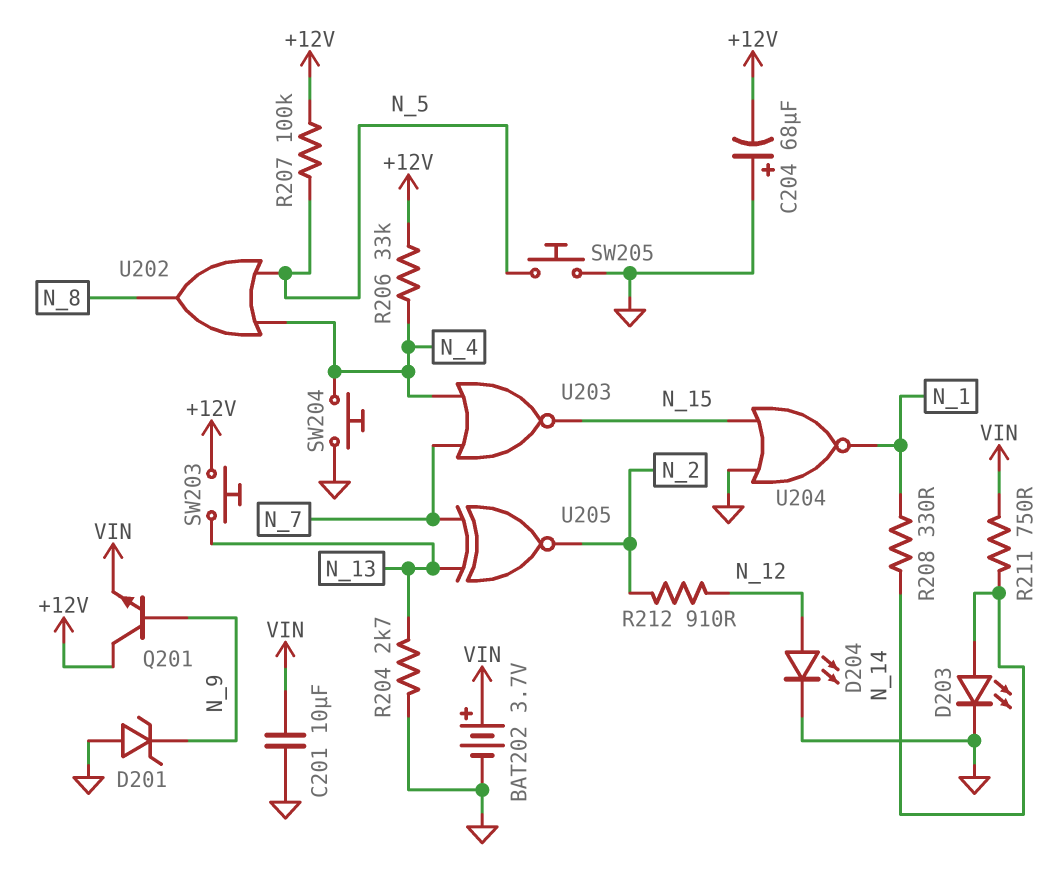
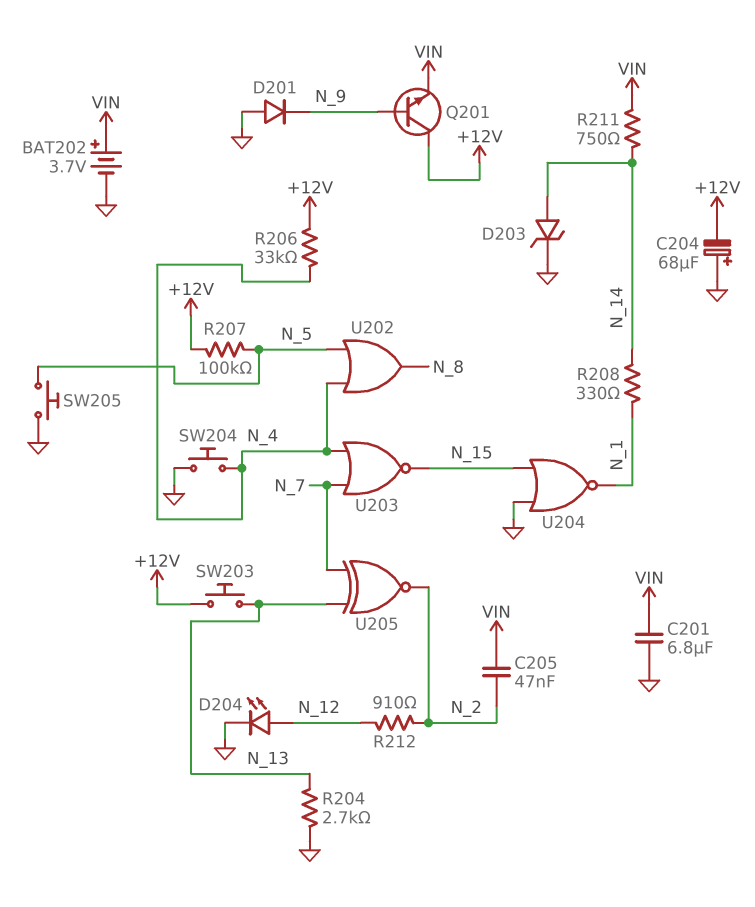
C201: 10uF (GND, VIN) -> 6.8uF (GND, VIN)
C205: none -> 47nF (N_2, VIN)
D201: zener (A GND, K N_9) -> diode (A GND, K N_9)
D203: LED (A N_14, K GND) -> zener (A N_14, K GND)

